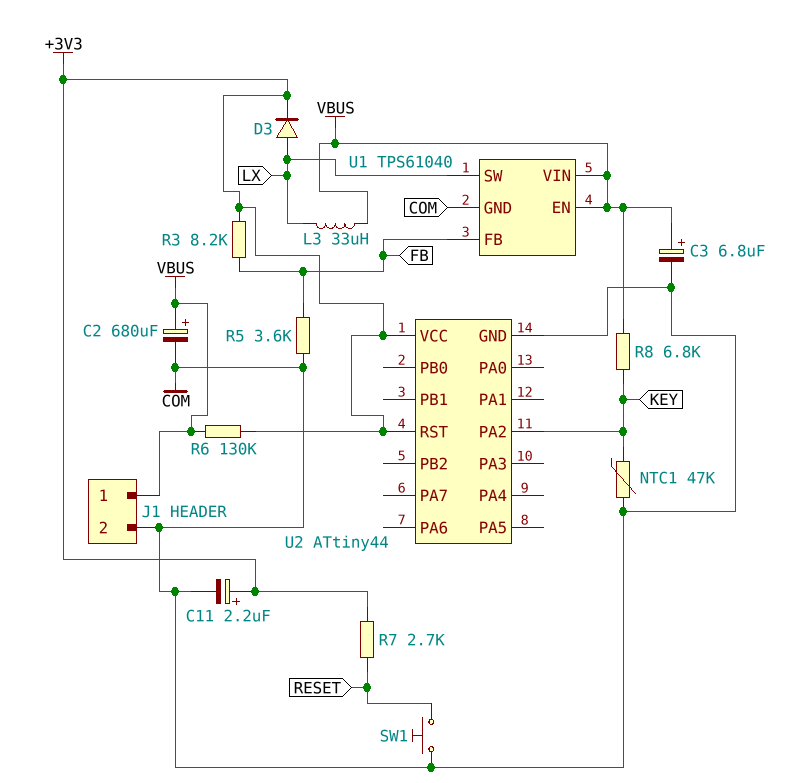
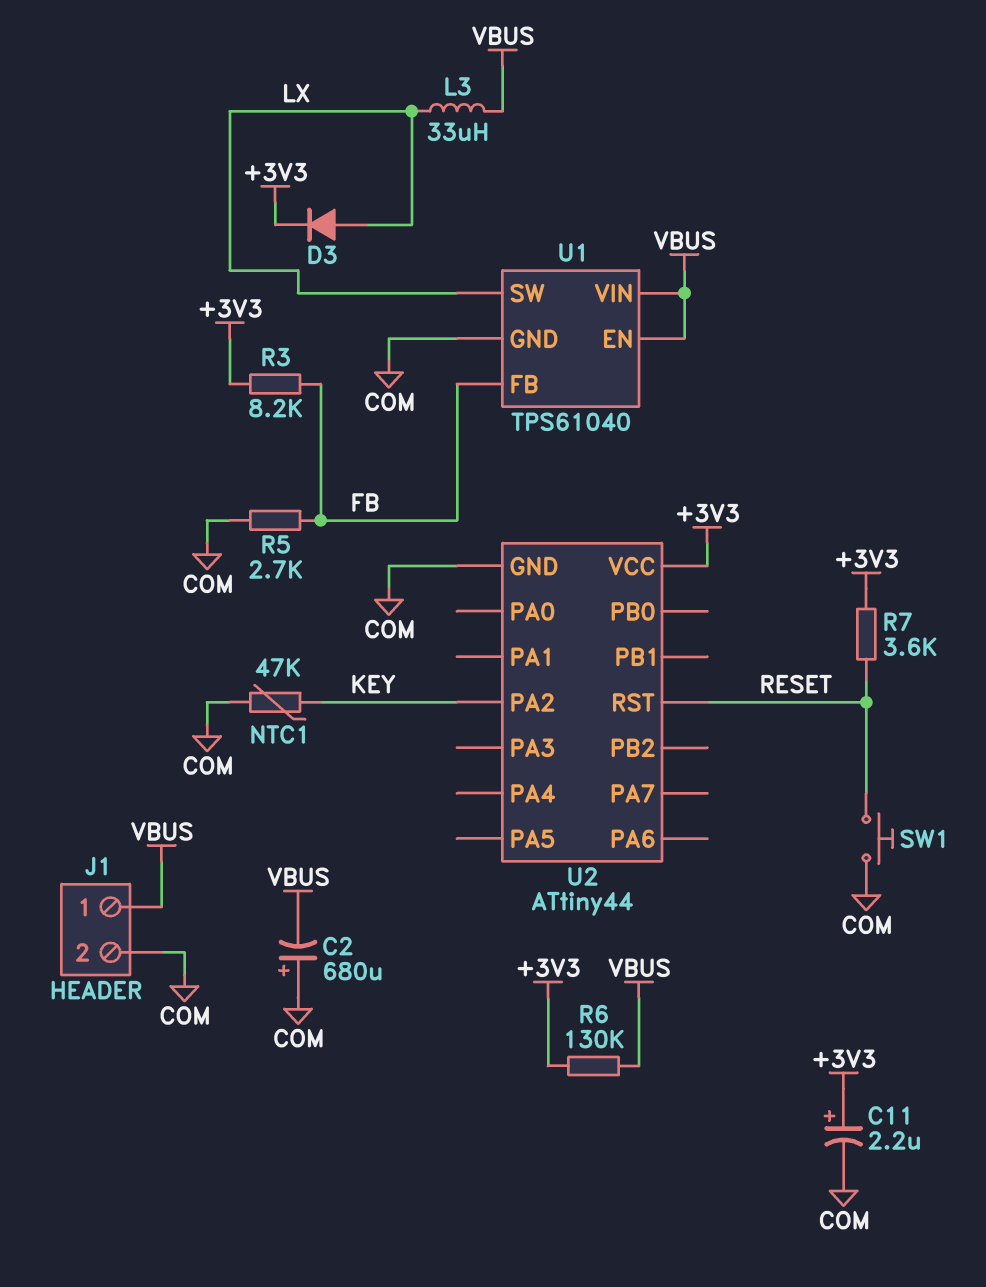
C2: 680uF (plus VBUS, minus COM) -> 680uF (plus COM, minus VBUS)
C3: 6.8uF (plus VBUS, minus COM) -> none
R5: 3.6k (COM, FB) -> 2.7k (COM, FB)
R7: 2.7k (+3V3, RESET) -> 3.6k (+3V3, RESET)
R8: 6.8k (KEY, VBUS) -> none
U2 pin RST: +3V3 -> RESET

